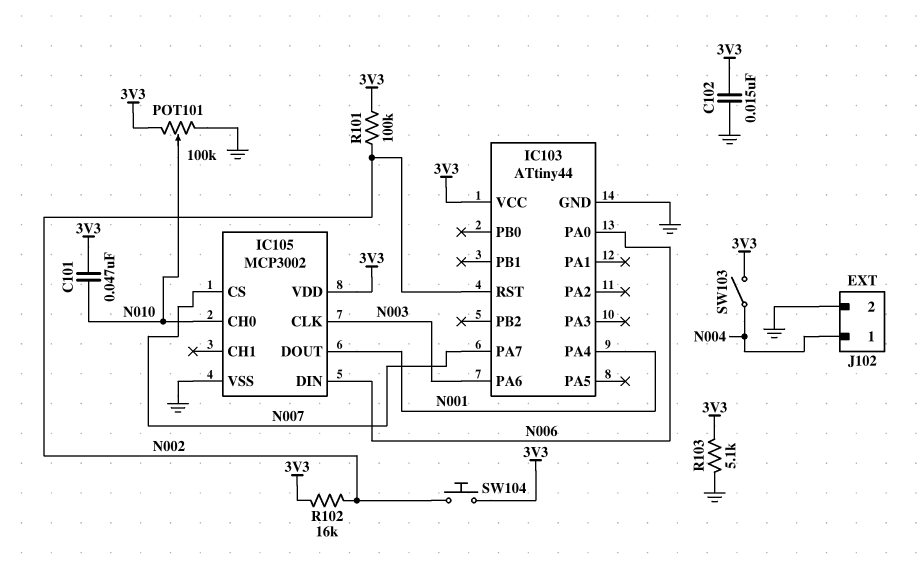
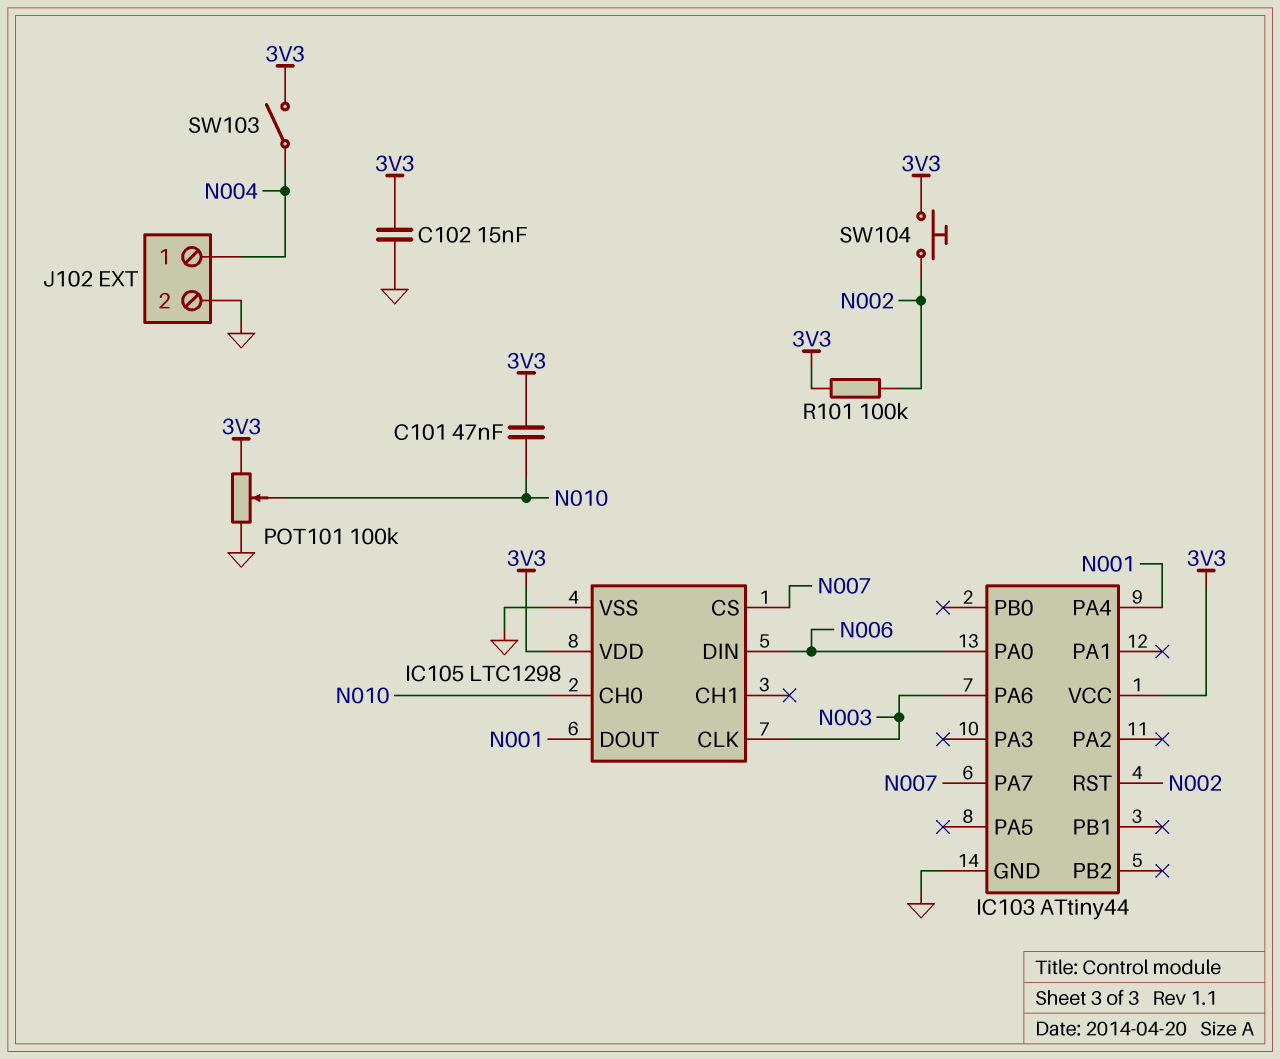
IC105: MCP3002 -> LTC1298
R102: 16k (3V3, N002) -> none
R103: 5.1k (3V3, GND) -> none

